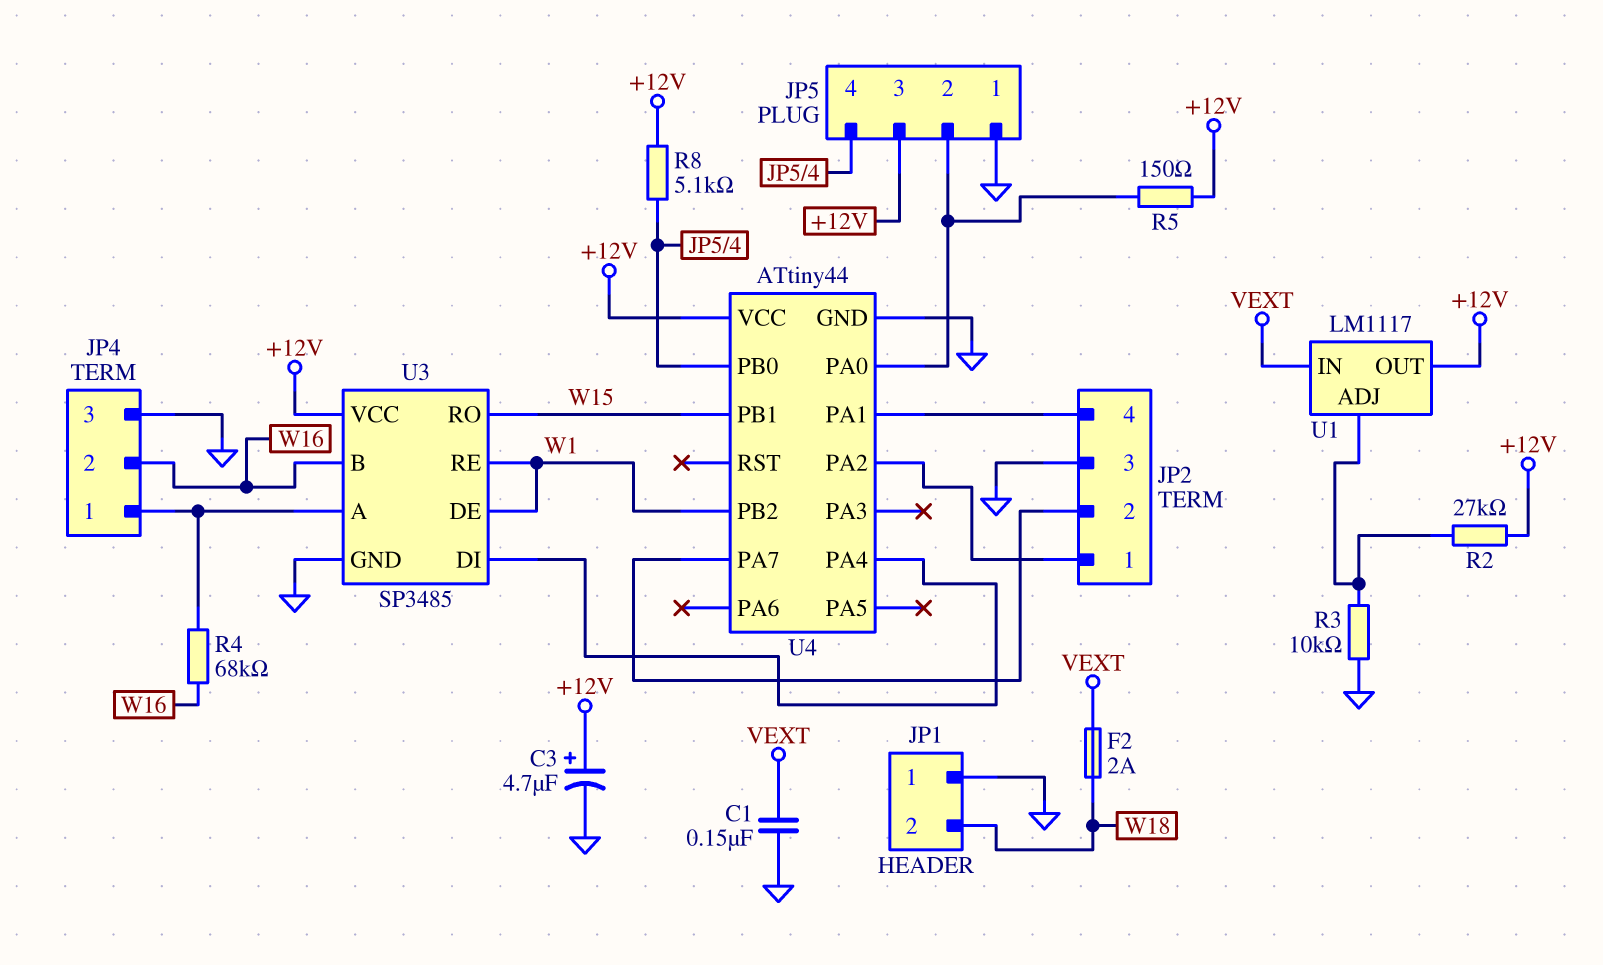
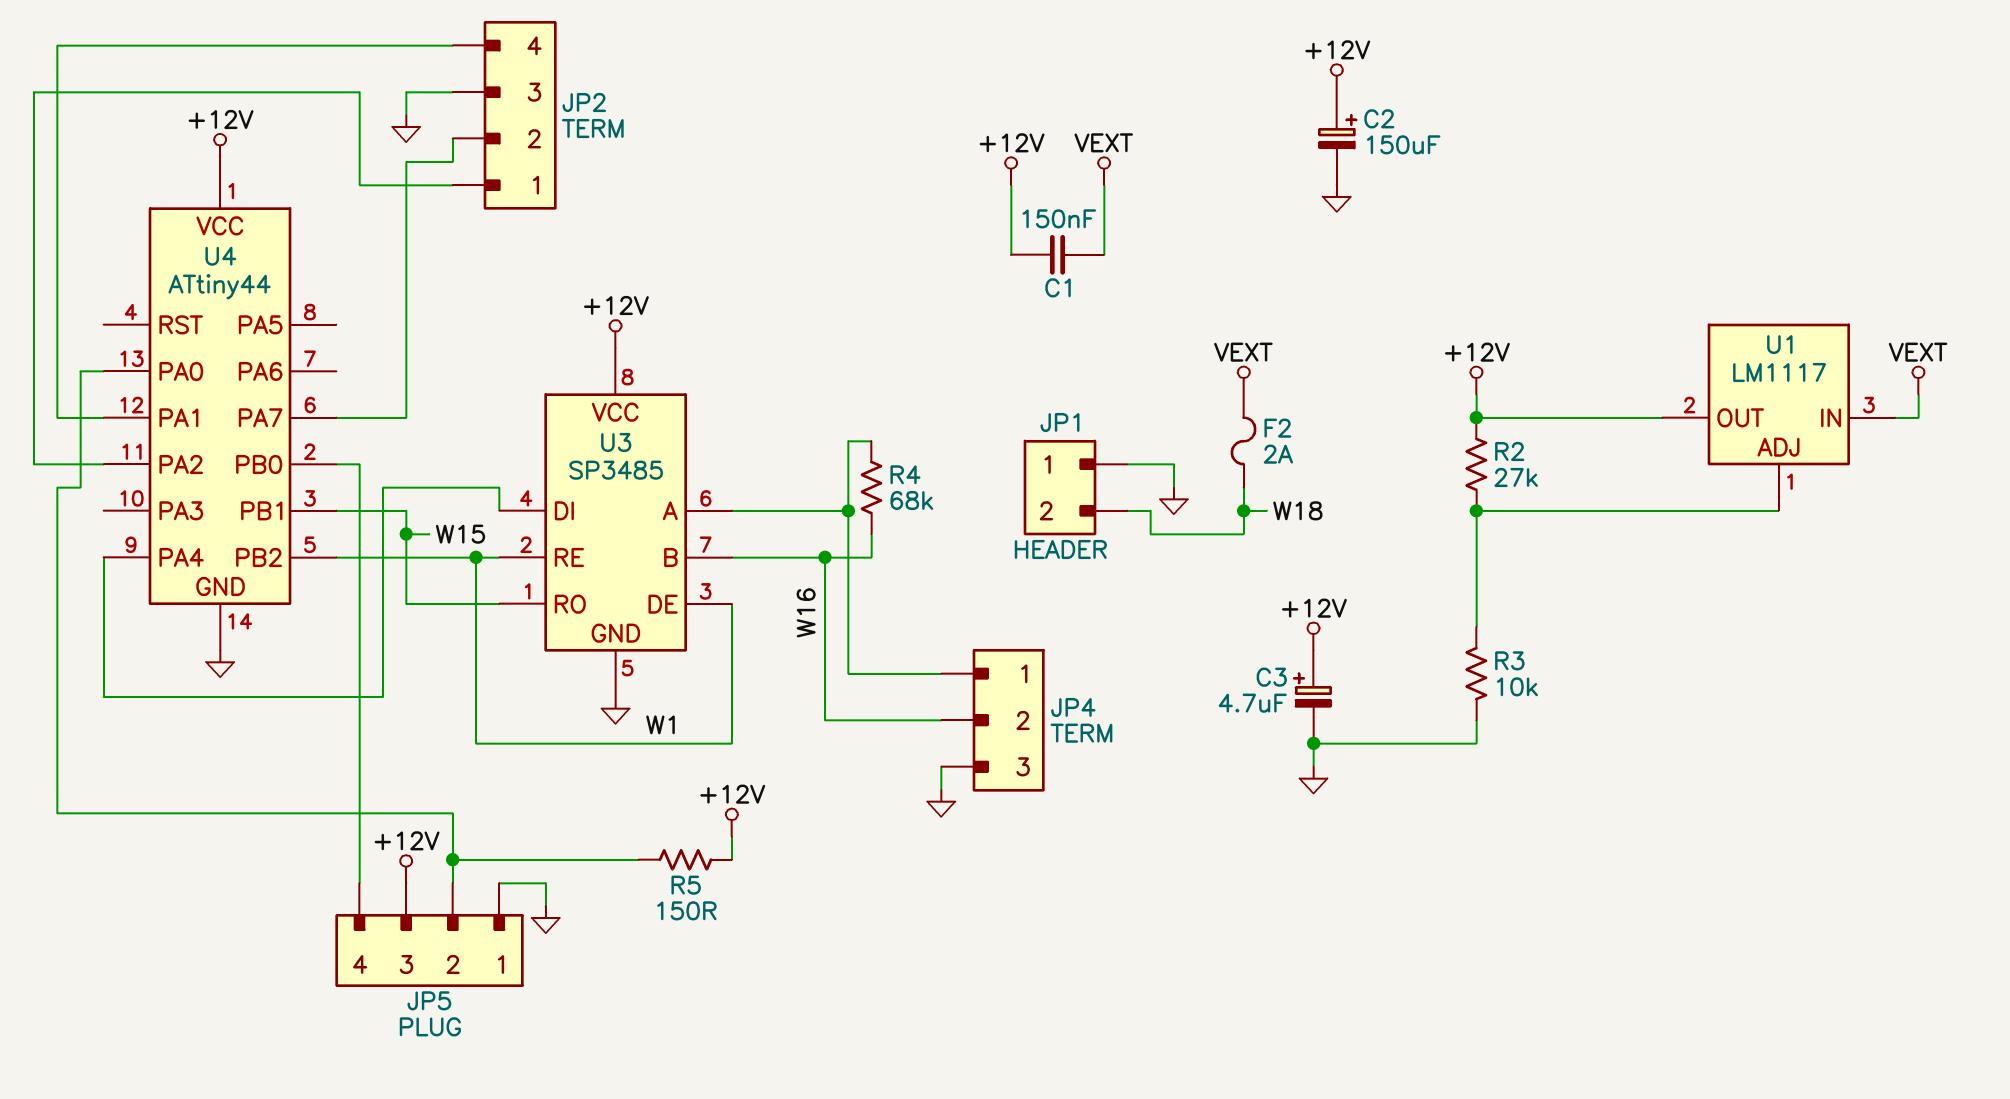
C1: 150nF (GND, VEXT) -> 150nF (+12V, VEXT)
C2: none -> 150uF (plus +12V, minus GND)
R8: 5.1k (+12V, JP5/4) -> none

